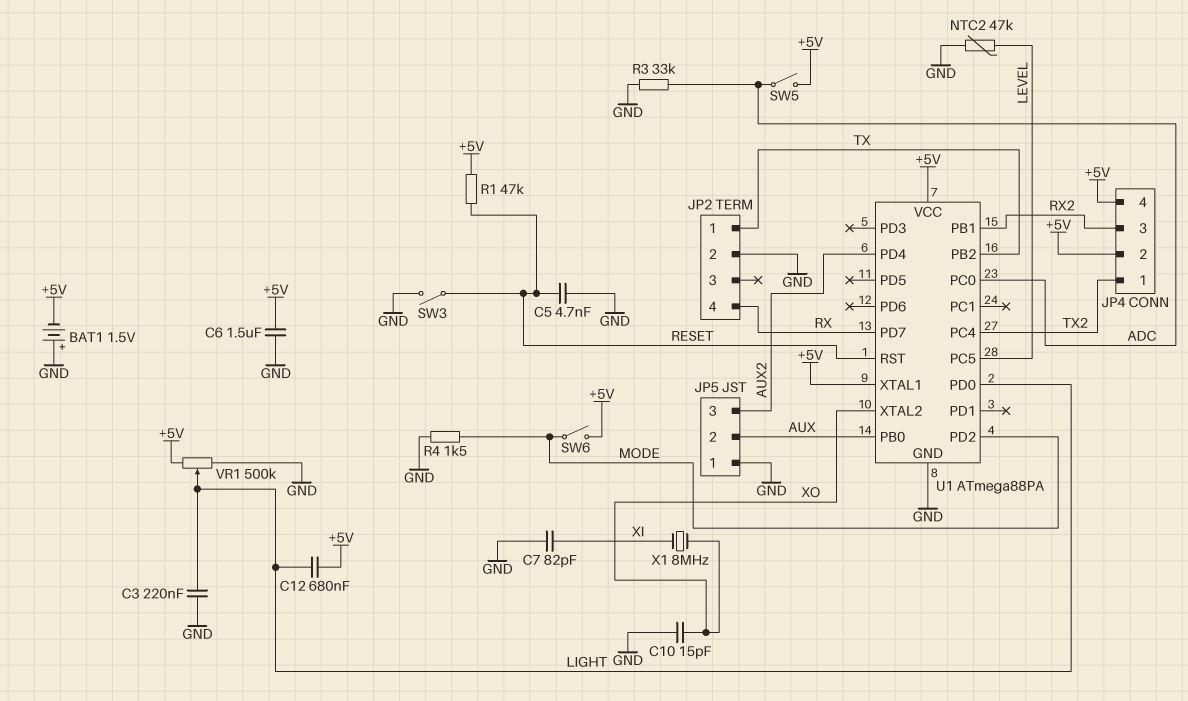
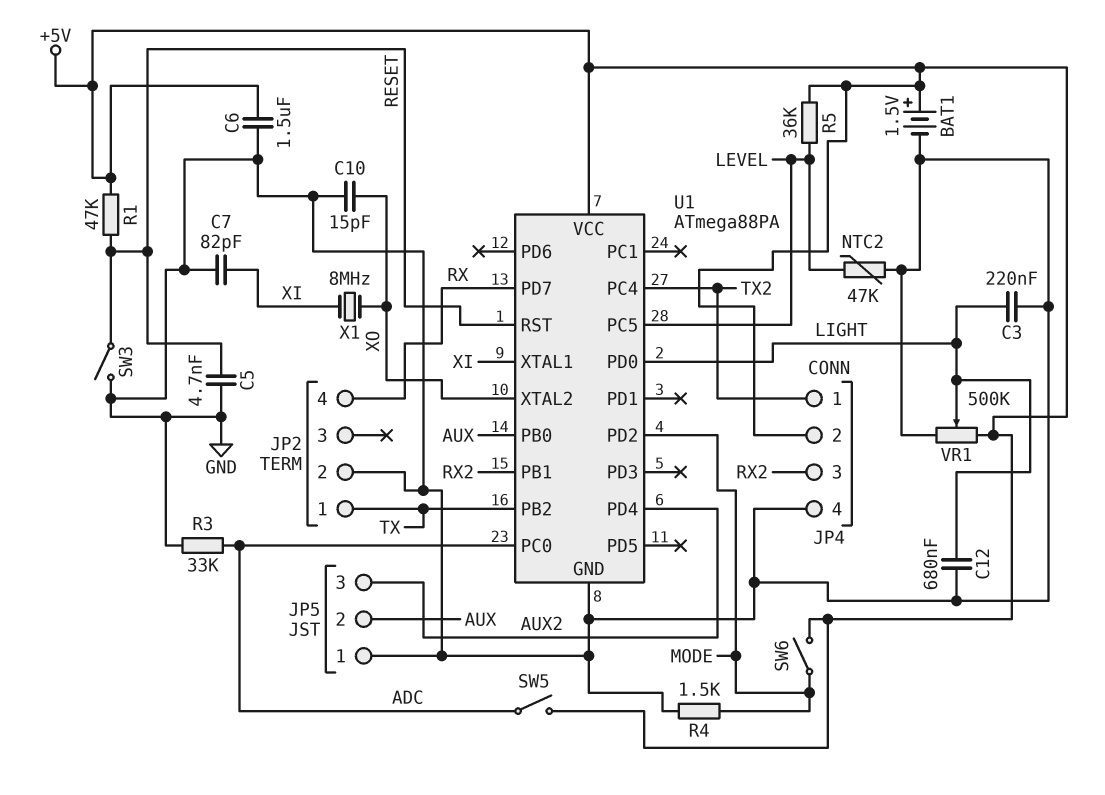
BAT1: 1.5V (plus GND, minus +5V) -> 1.5V (plus +5V, minus GND)
C12: 680nF (+5V, LIGHT) -> 680nF (GND, LIGHT)
JP4 pin 4: +5V -> GND
R5: none -> 36k (+5V, LEVEL)
U1 pin XTAL1: +5V -> XI

